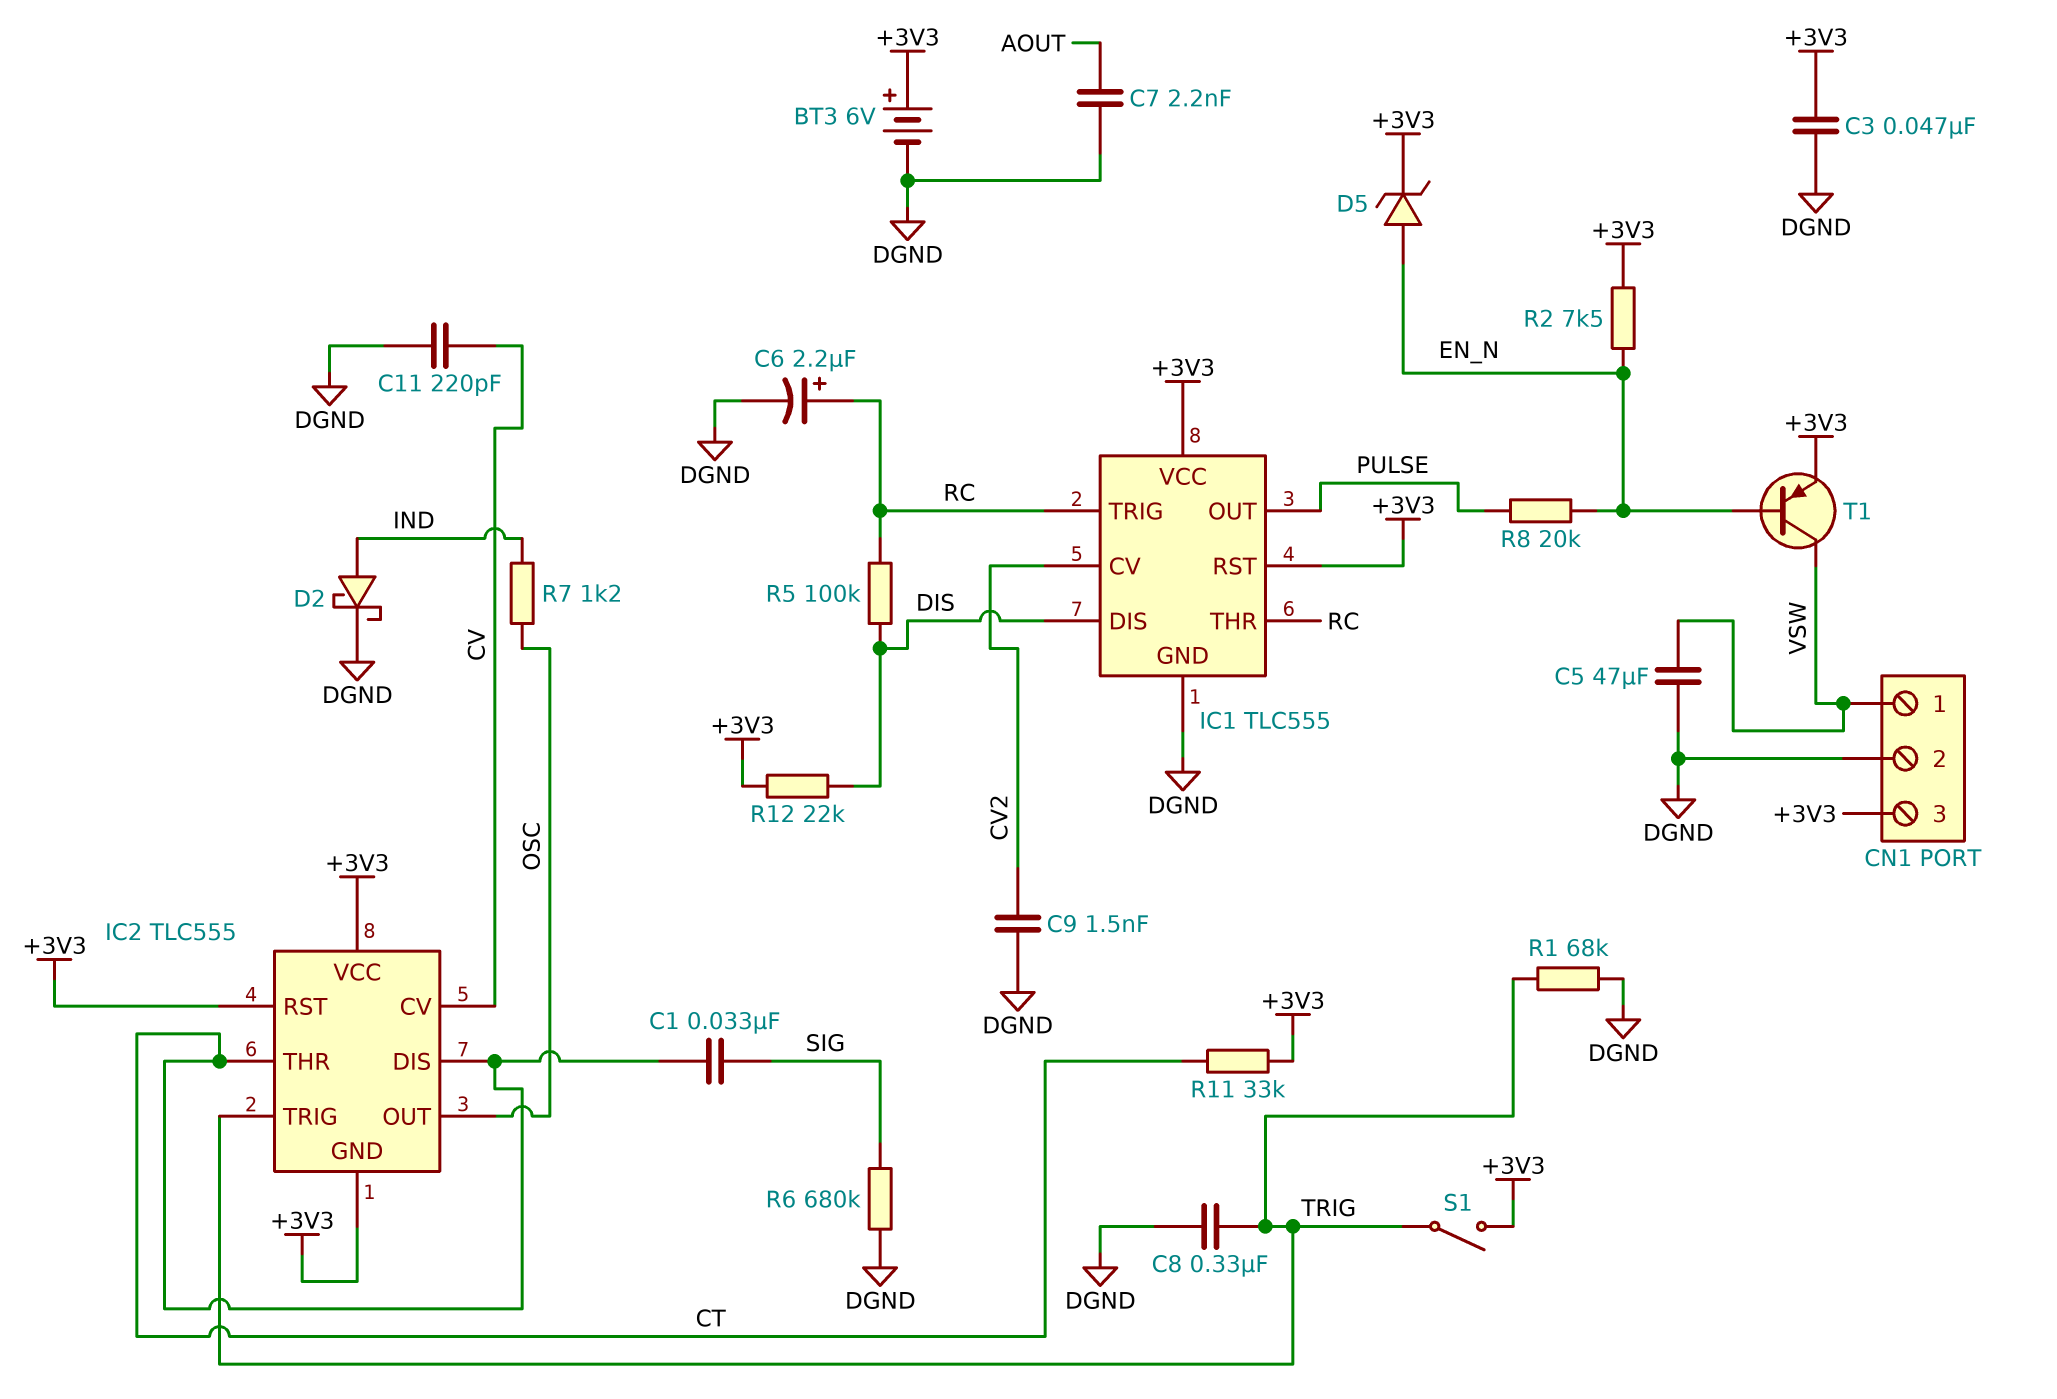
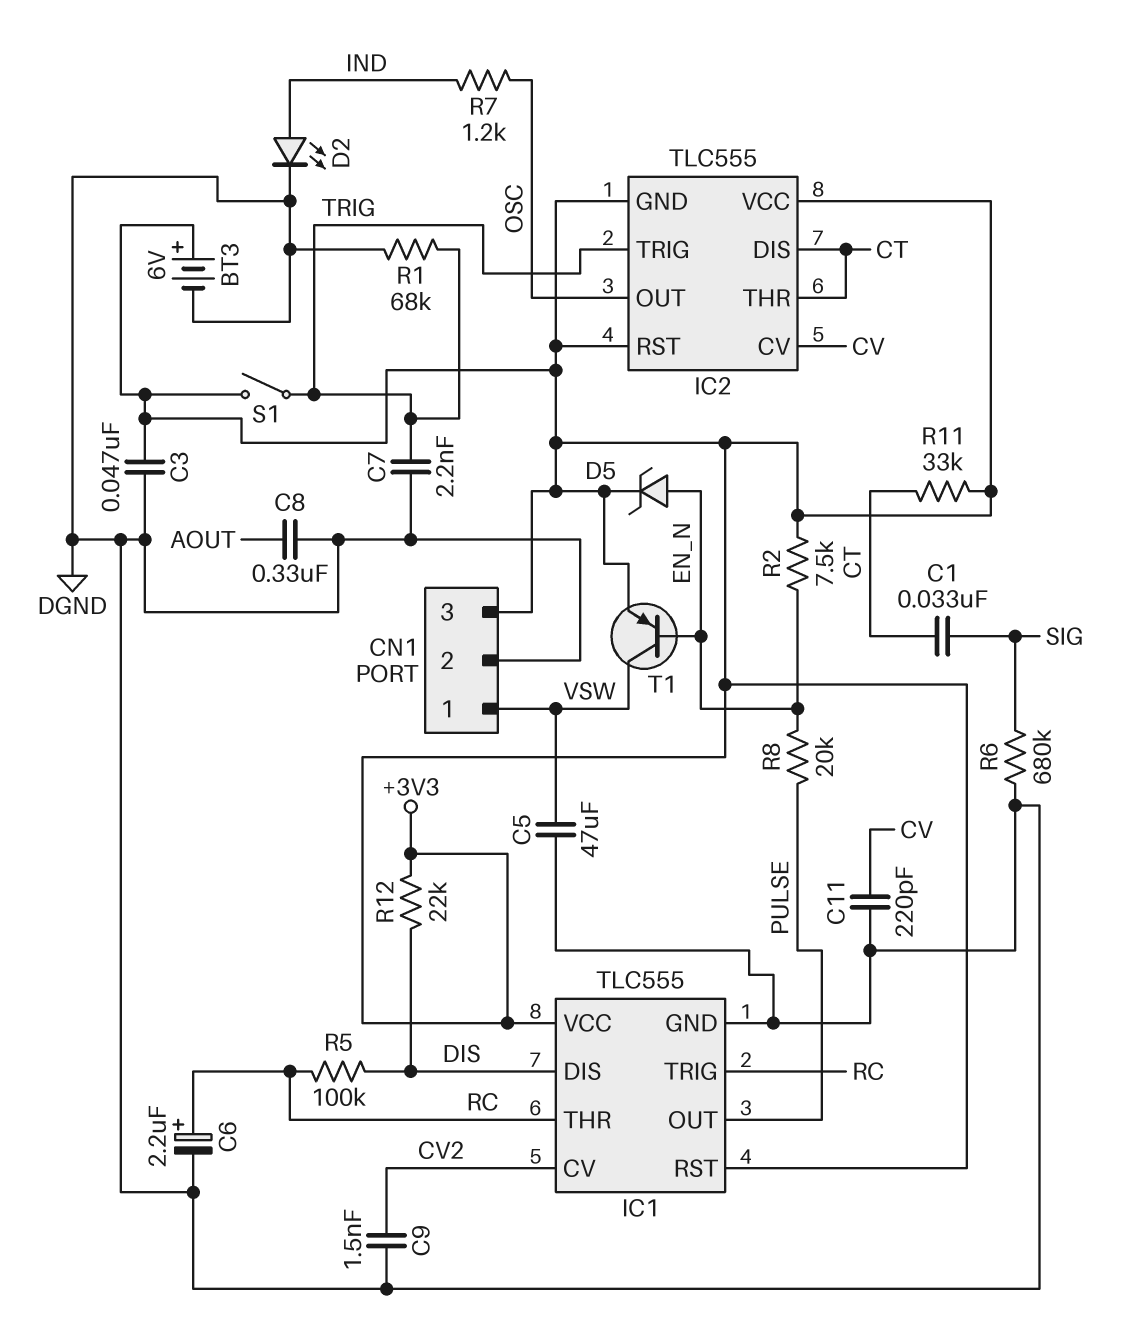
C7: 2.2nF (AOUT, DGND) -> 2.2nF (DGND, TRIG)
C8: 330nF (DGND, TRIG) -> 330nF (AOUT, DGND)
D2: schottky (A IND, K DGND) -> LED (A IND, K DGND)

